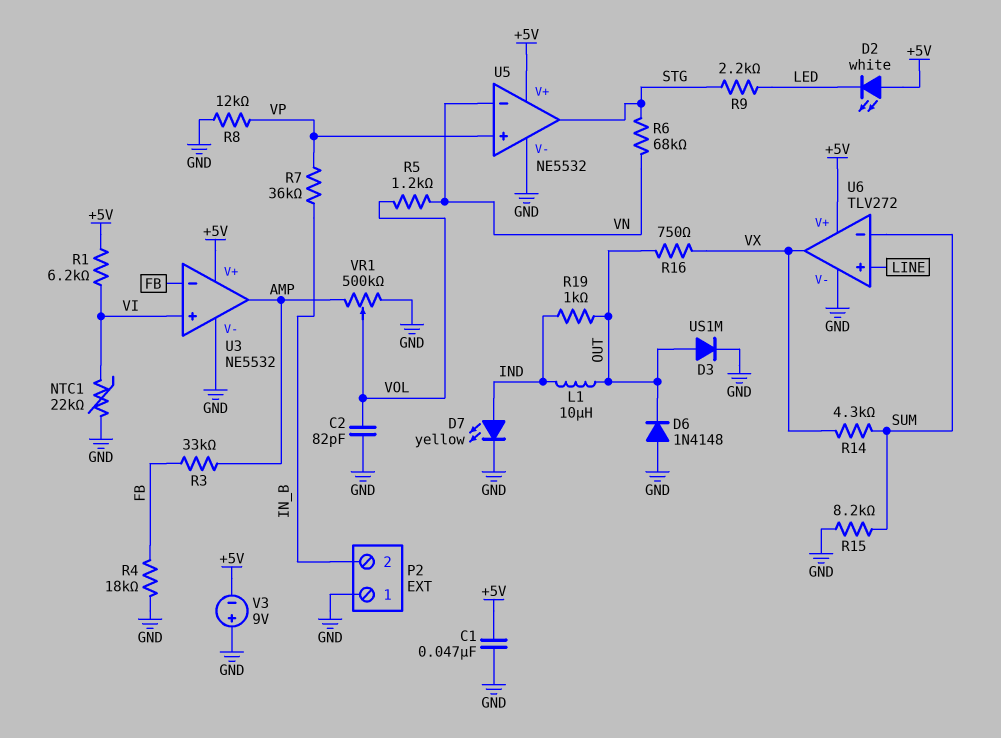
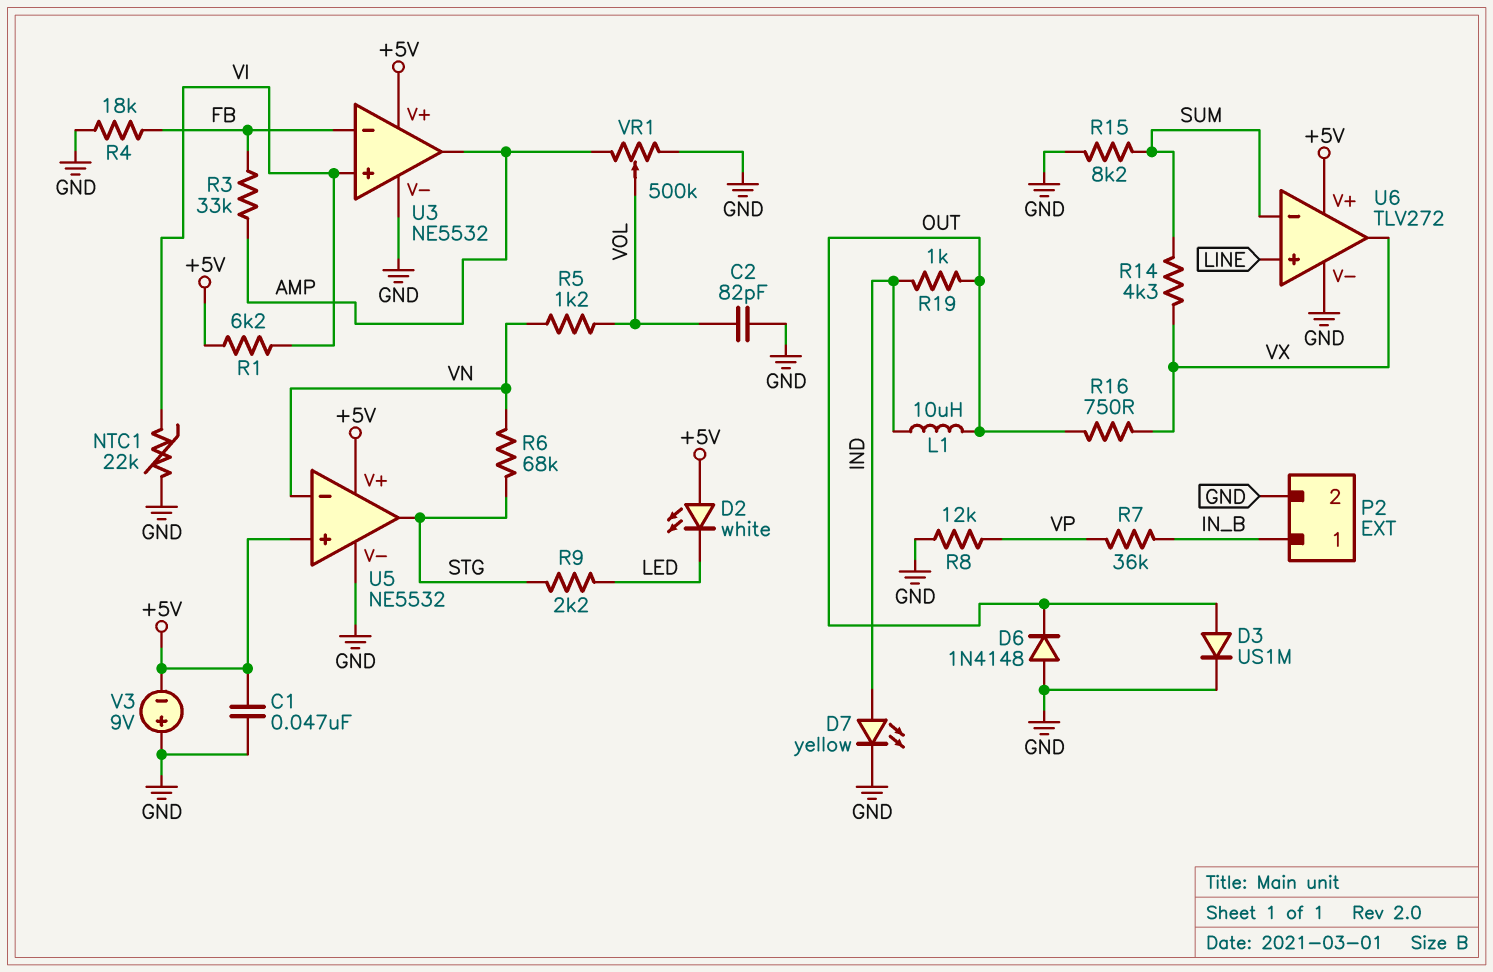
P2 pin 1: GND -> IN_B
P2 pin 2: IN_B -> GND
U5 pin in+: VP -> +5V

